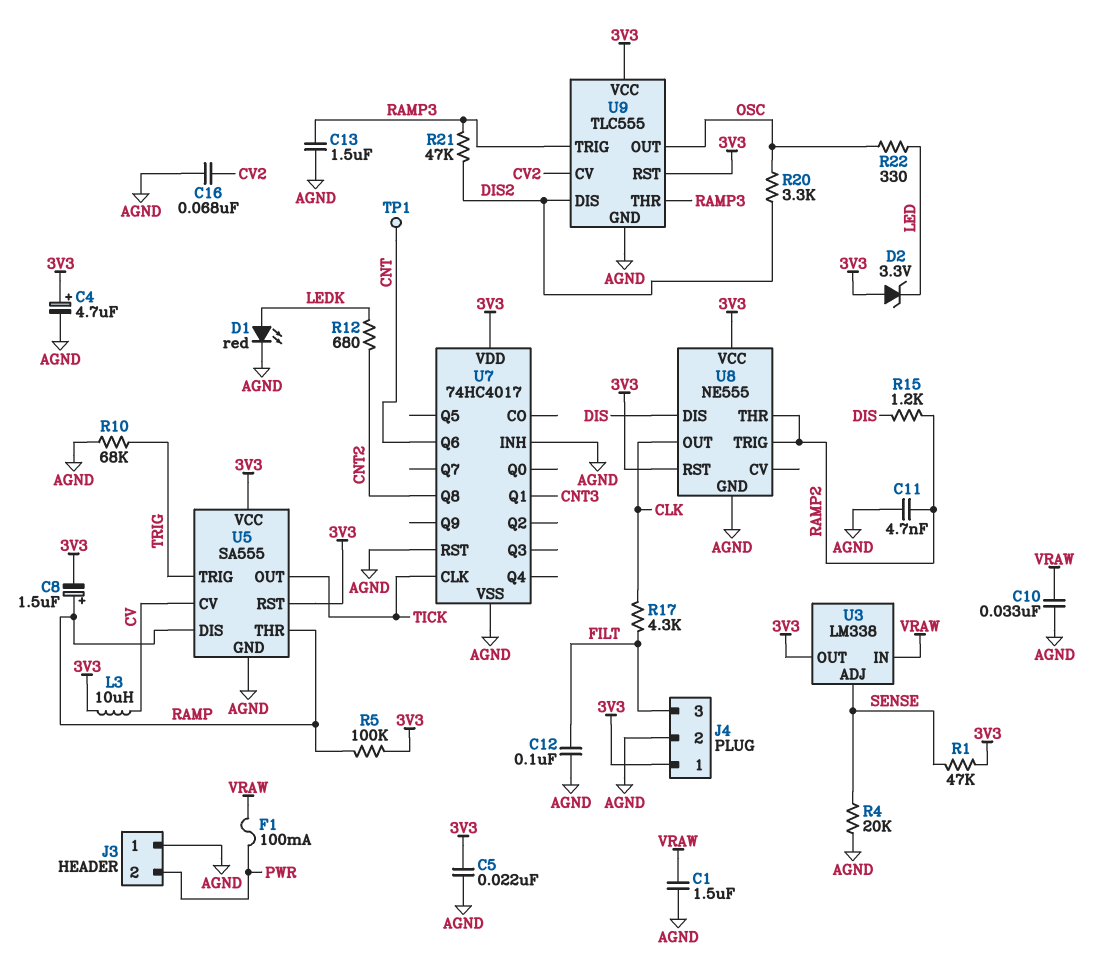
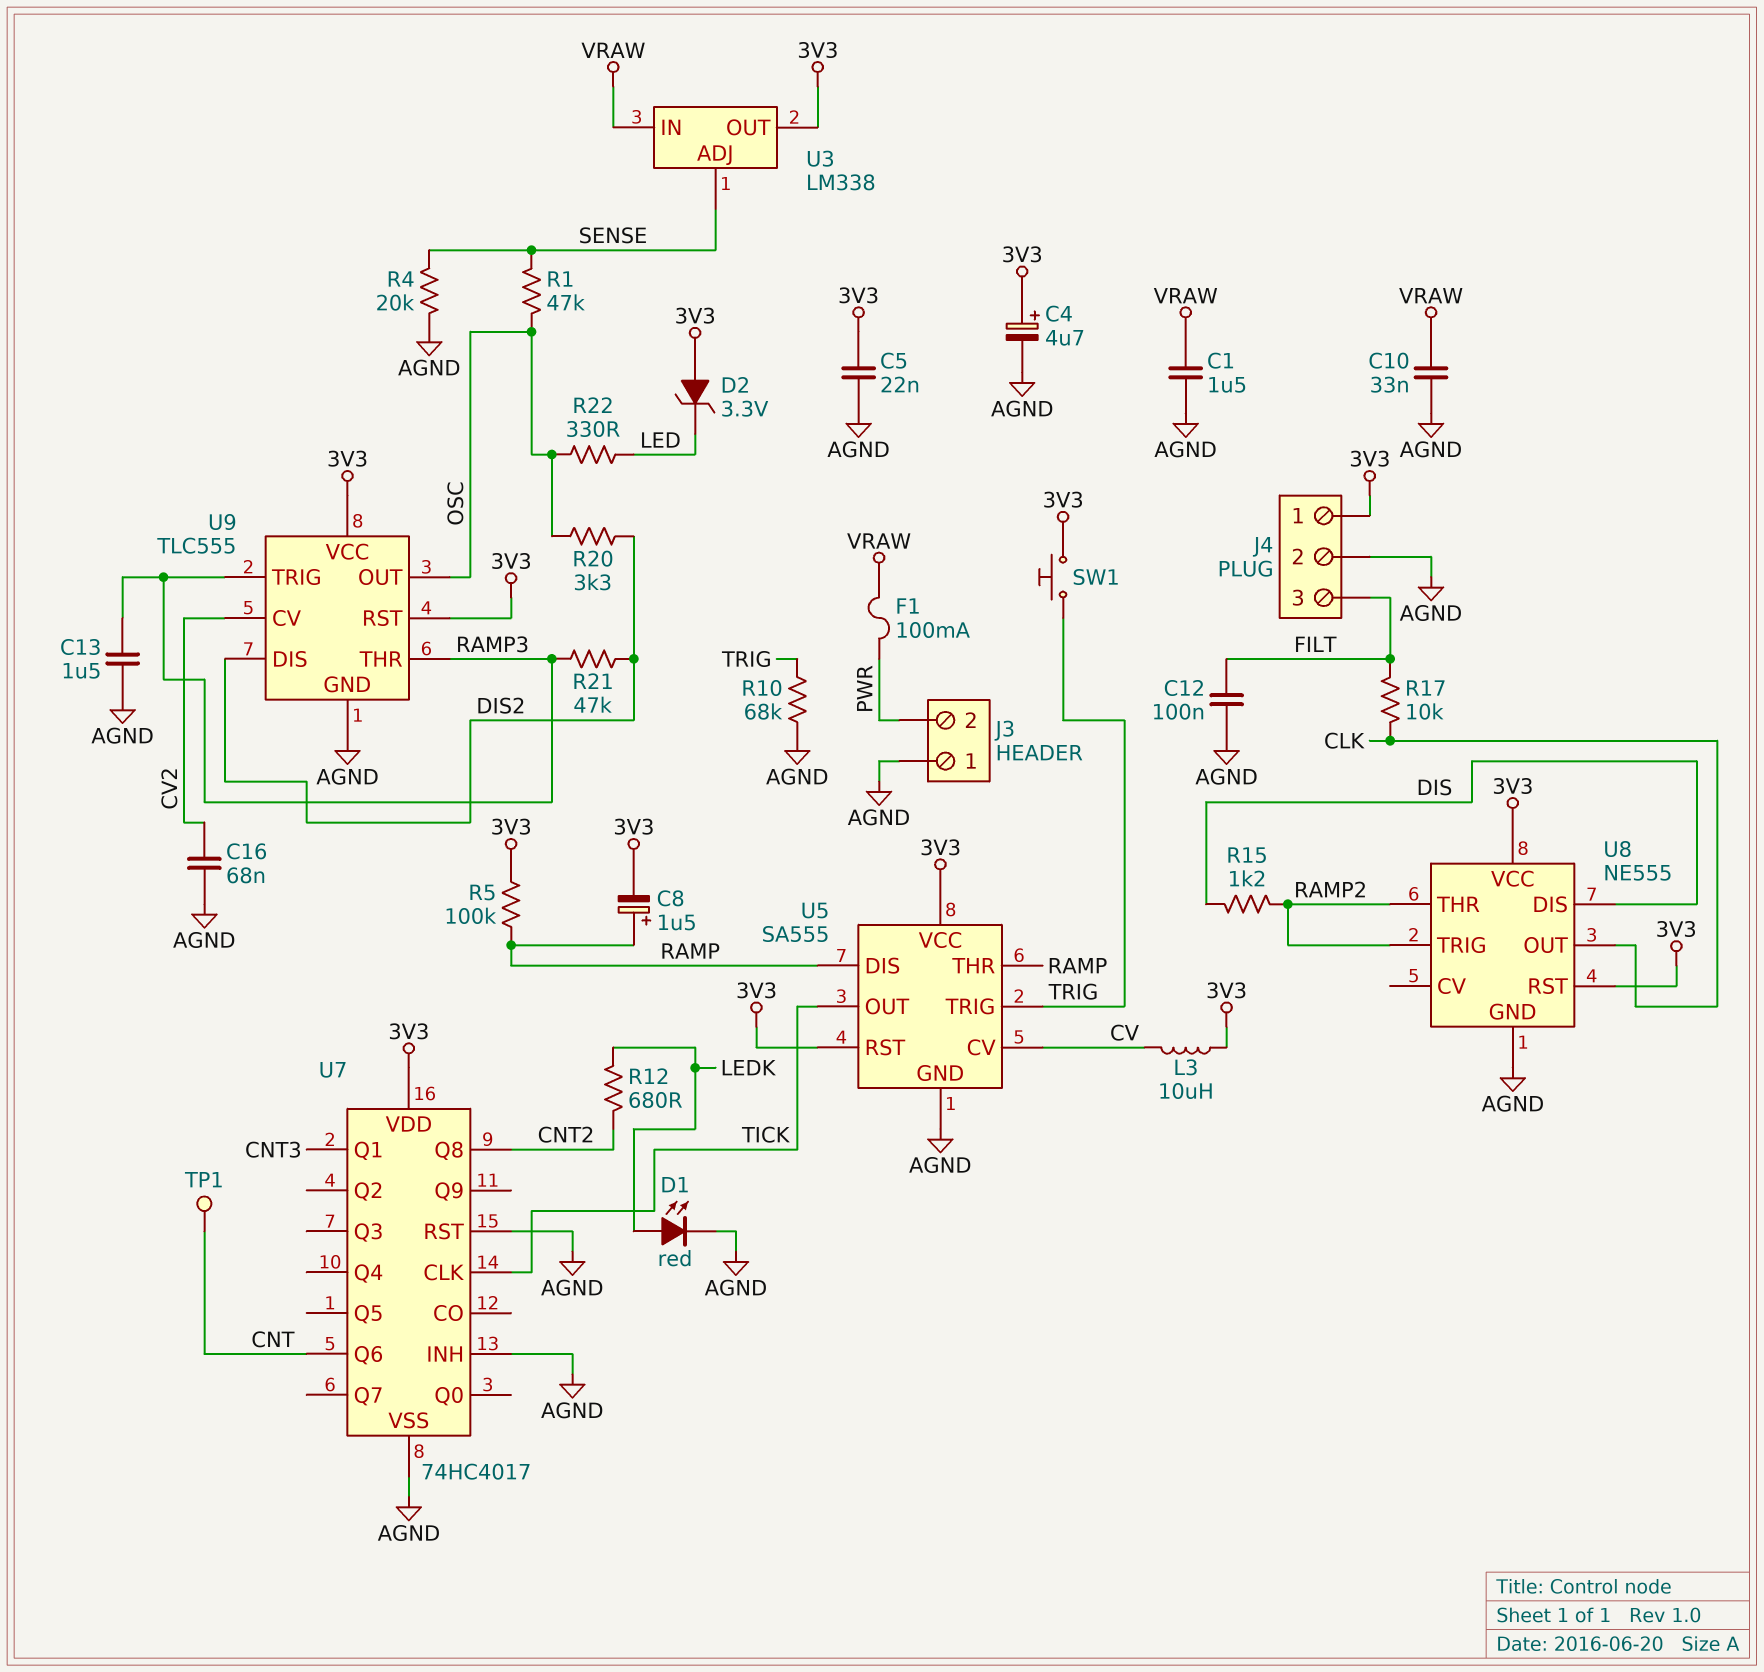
C11: 4.7nF (AGND, RAMP2) -> none
R1: 47k (3V3, SENSE) -> 47k (OSC, SENSE)
R17: 4.3k (CLK, FILT) -> 10k (CLK, FILT)
SW1: none -> button (3V3, TRIG)

